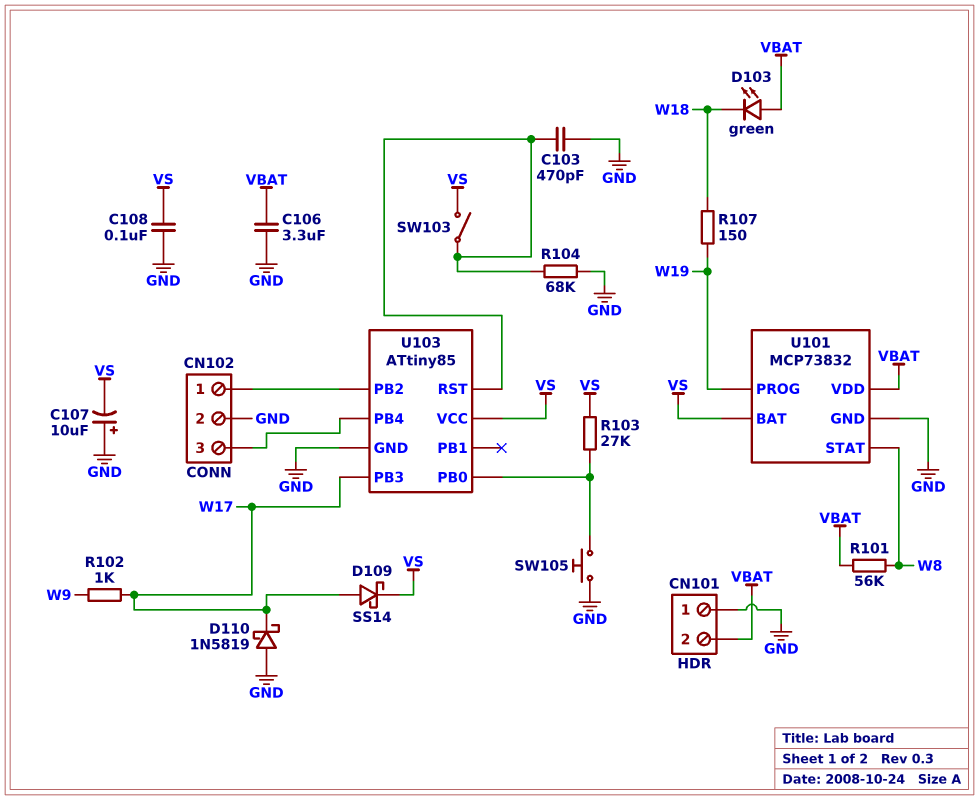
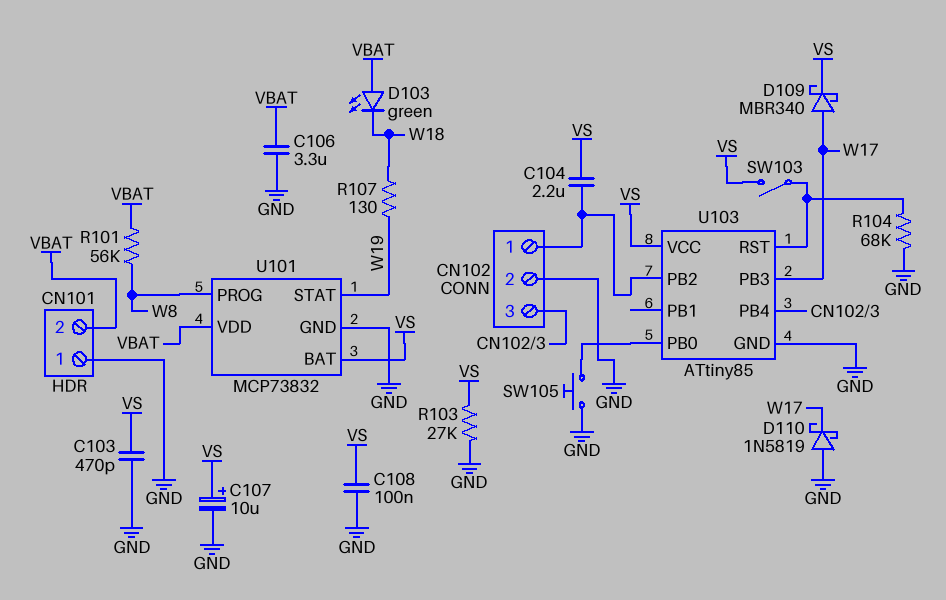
C103: 470pF (GND, U103/RST) -> 470pF (GND, VS)
C104: none -> 2.2uF (CN102/1, VS)
C107: 10uF (plus GND, minus VS) -> 10uF (plus VS, minus GND)
D109: schottky SS14 (A W17, K VS) -> schottky MBR340 (A W17, K VS)
R102: 1k (W9, W17) -> none
R103: 27k (U103/PB0, VS) -> 27k (GND, VS)
R107: 150 (W18, W19) -> 130 (W18, W19)
U101 pin PROG: W19 -> W8
U101 pin STAT: W8 -> W19

